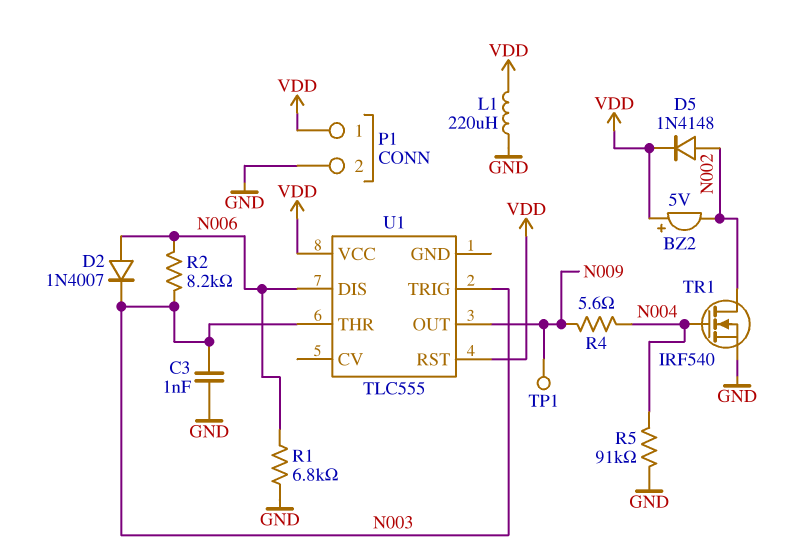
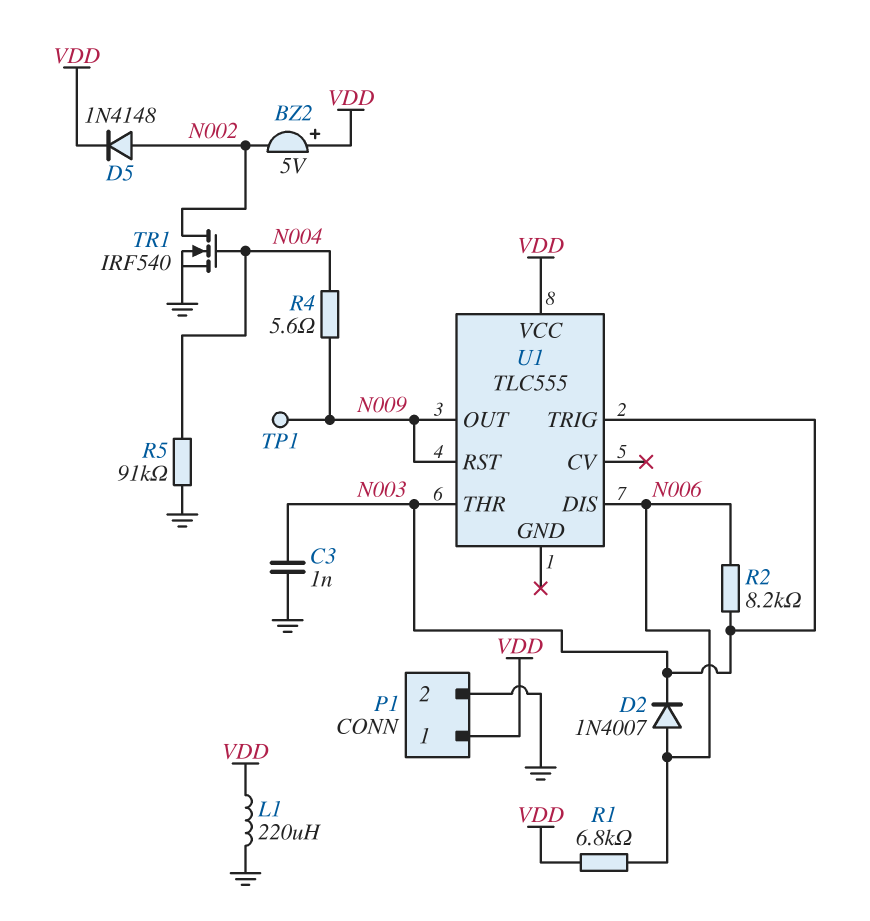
R1: 6.8k (GND, N006) -> 6.8k (N006, VDD)
U1 pin RST: VDD -> N009

